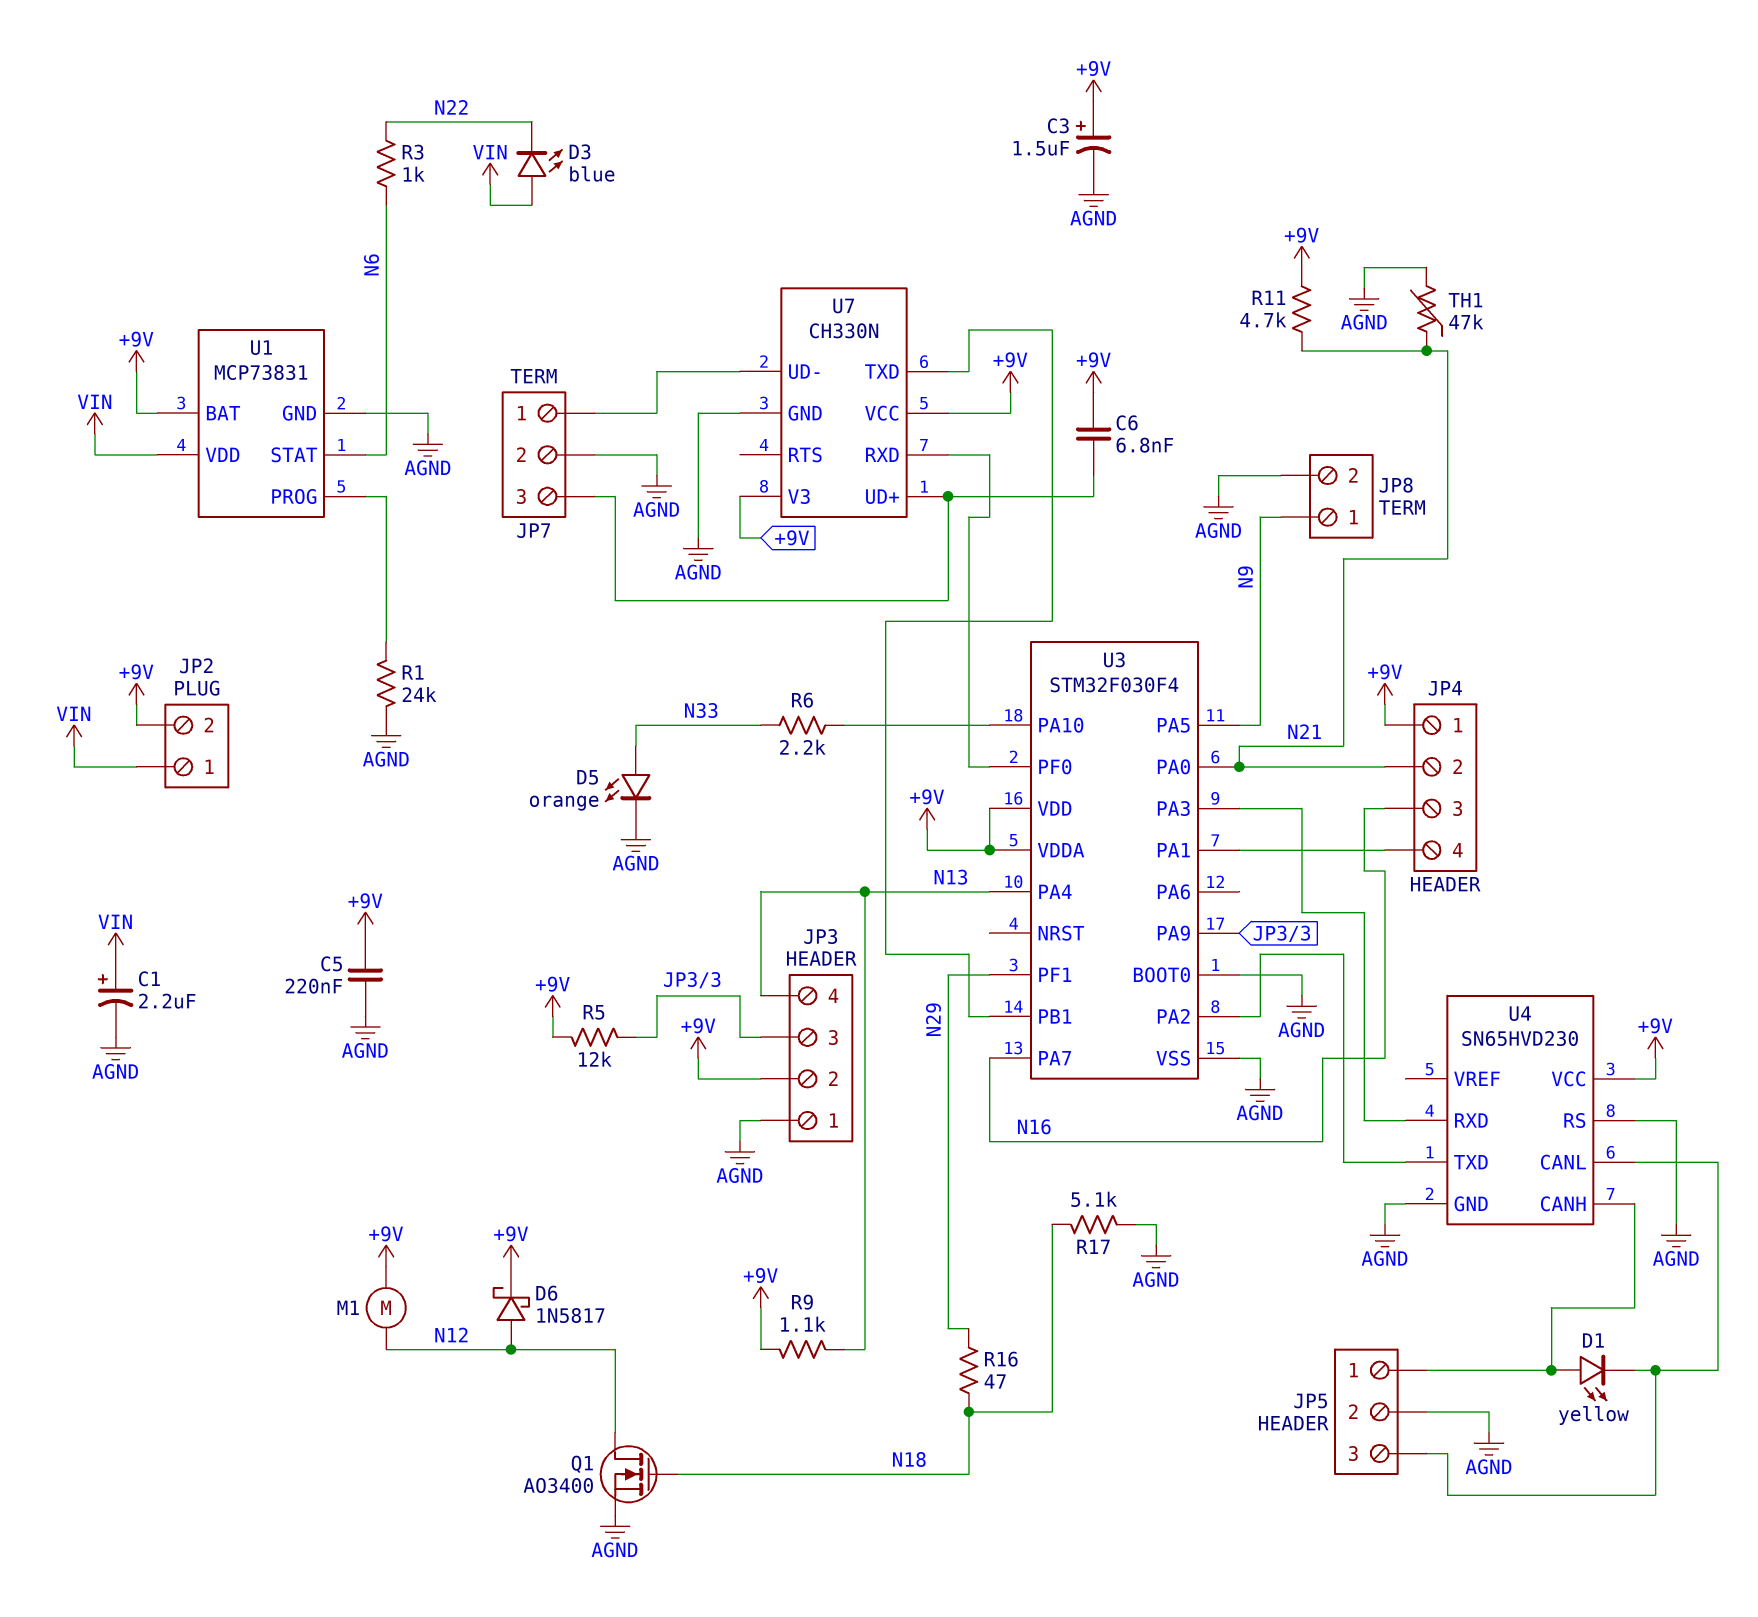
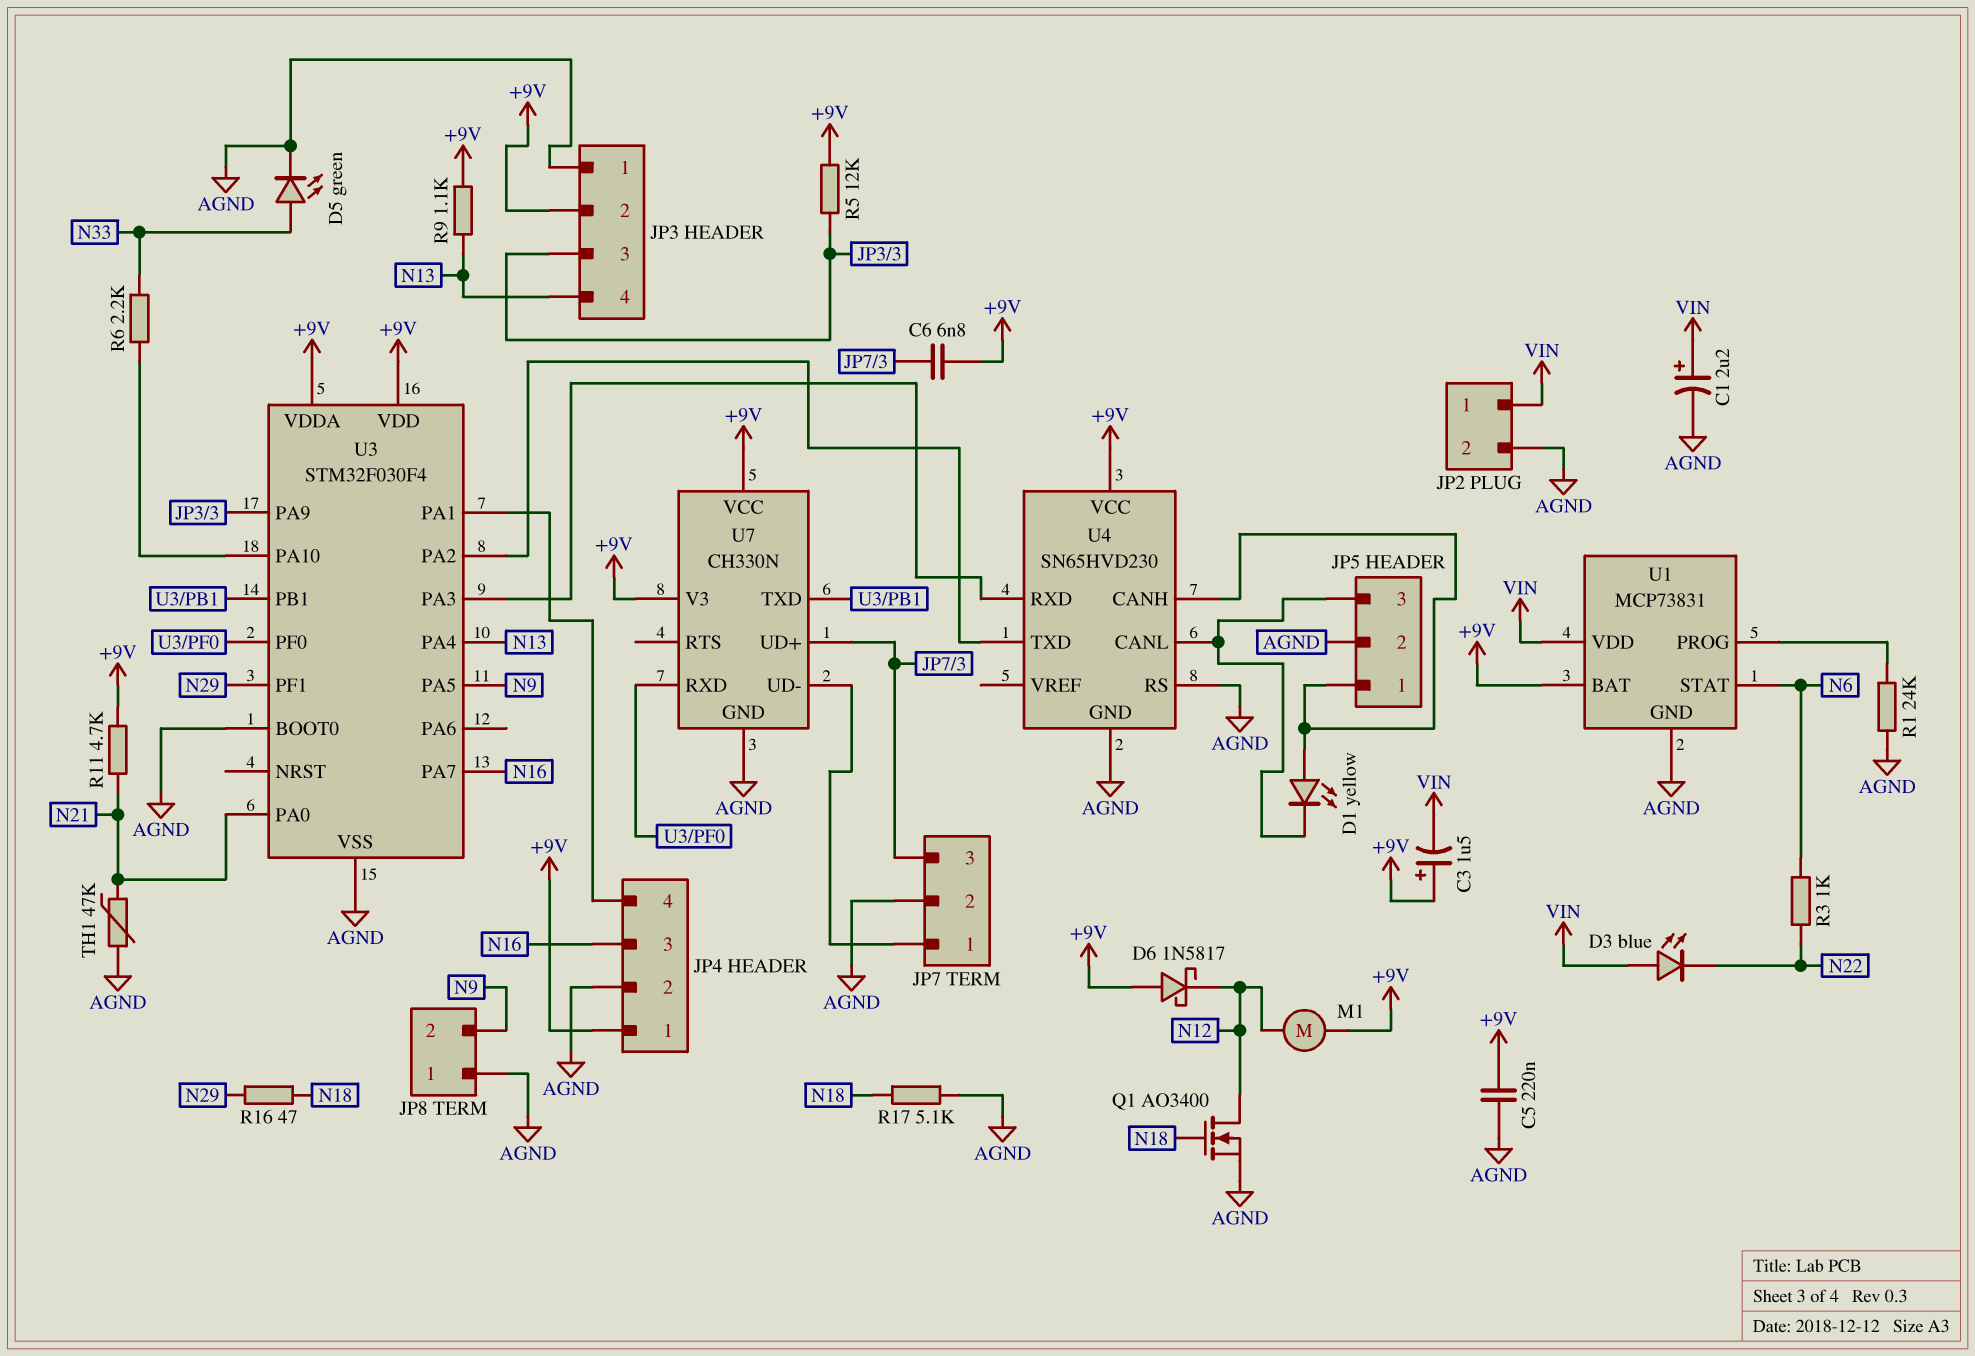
C3: 1.5uF (plus +9V, minus AGND) -> 1.5uF (plus +9V, minus VIN)
D5: LED orange (A N33, K AGND) -> LED green (A N33, K AGND)
D6: schottky 1N5817 (A N12, K +9V) -> schottky 1N5817 (A +9V, K N12)
JP2 pin 2: +9V -> AGND
JP4 pin 2: N21 -> AGND
JP8 pin 1: N9 -> AGND
JP8 pin 2: AGND -> N9

